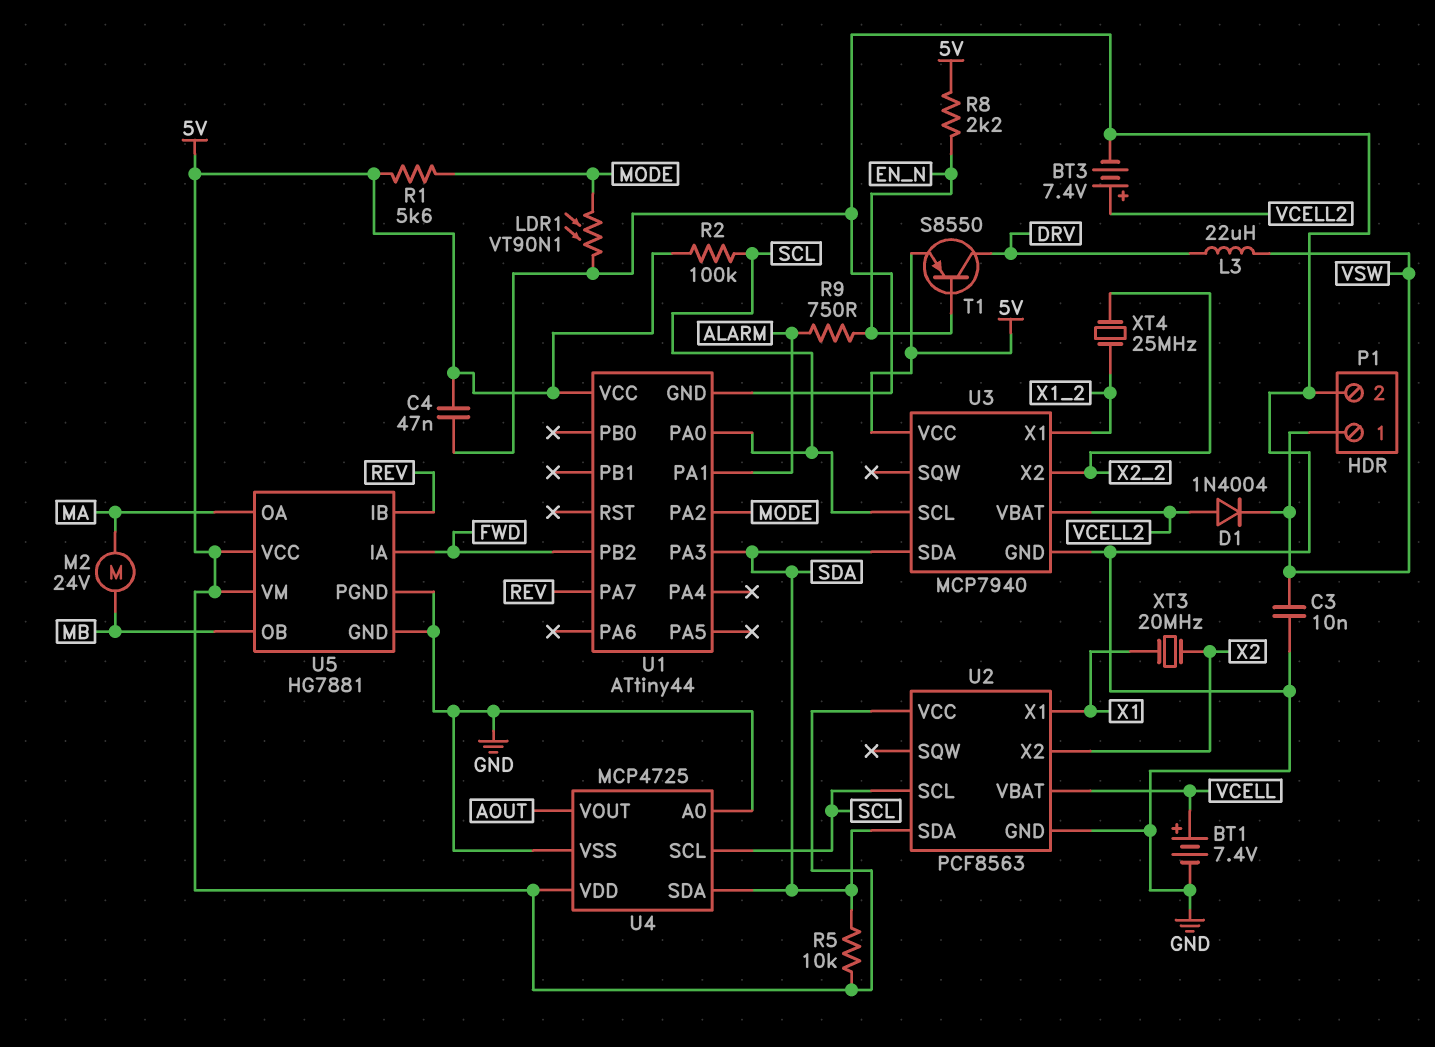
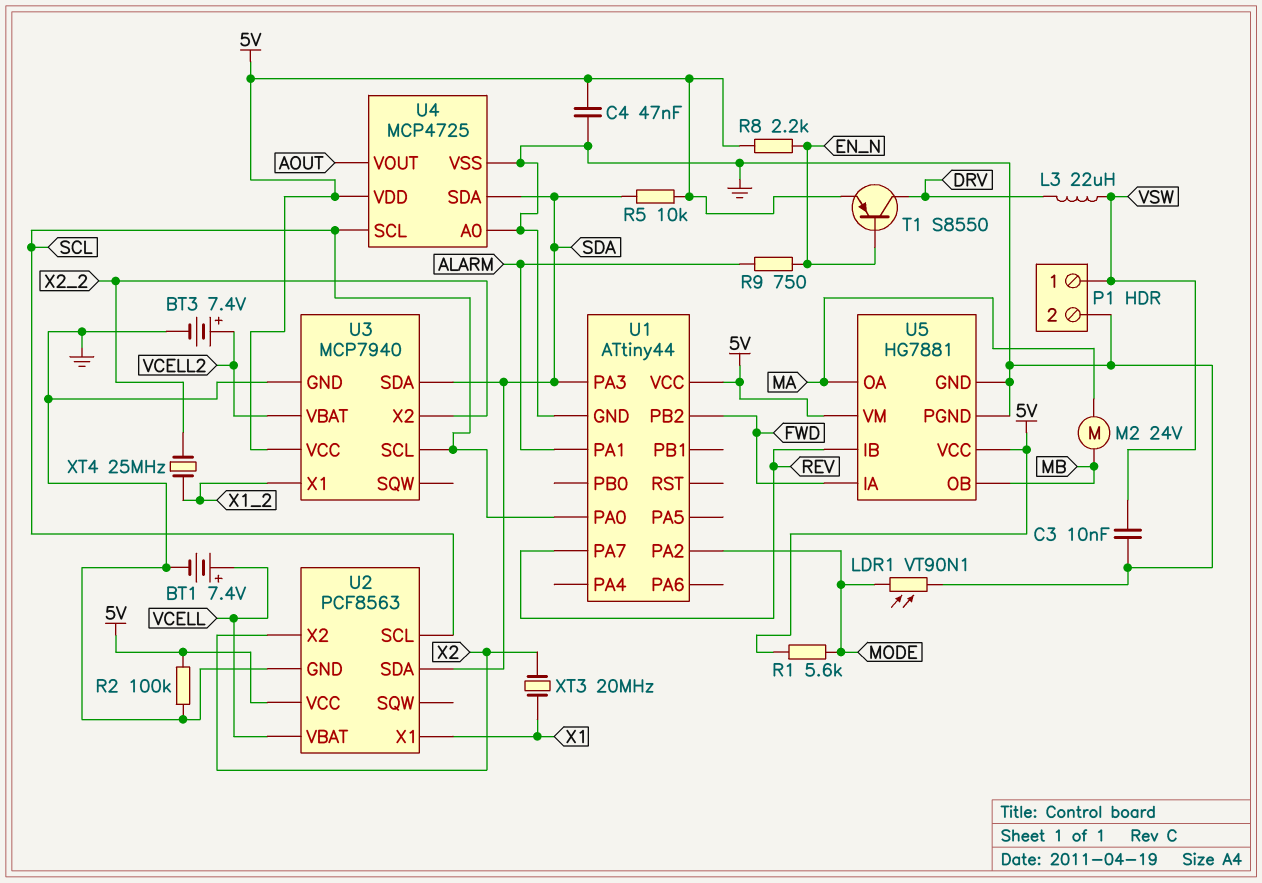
D1: diode 1N4004 (A VCELL2, K VSW) -> none
R2: 100k (5V, SCL) -> 100k (5V, GND)

